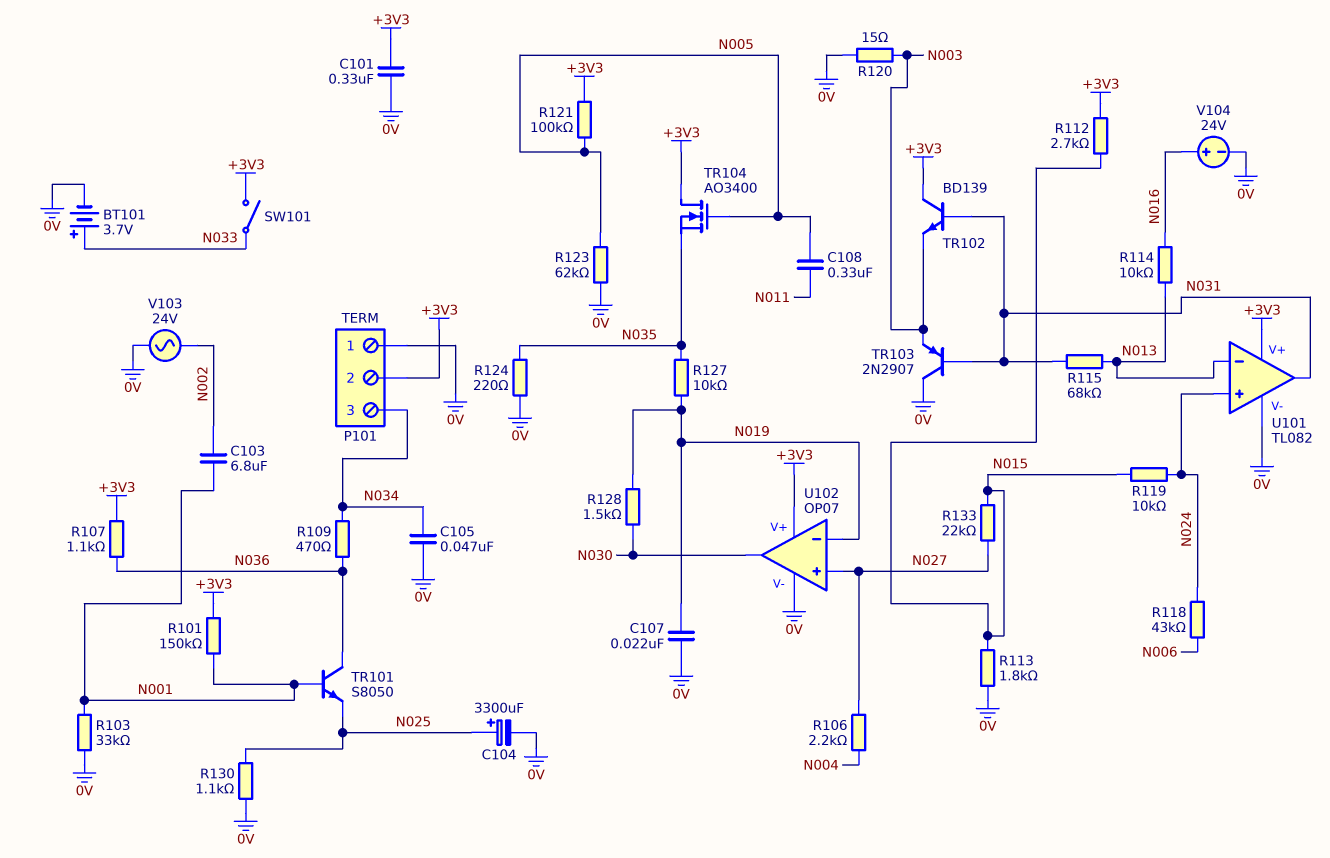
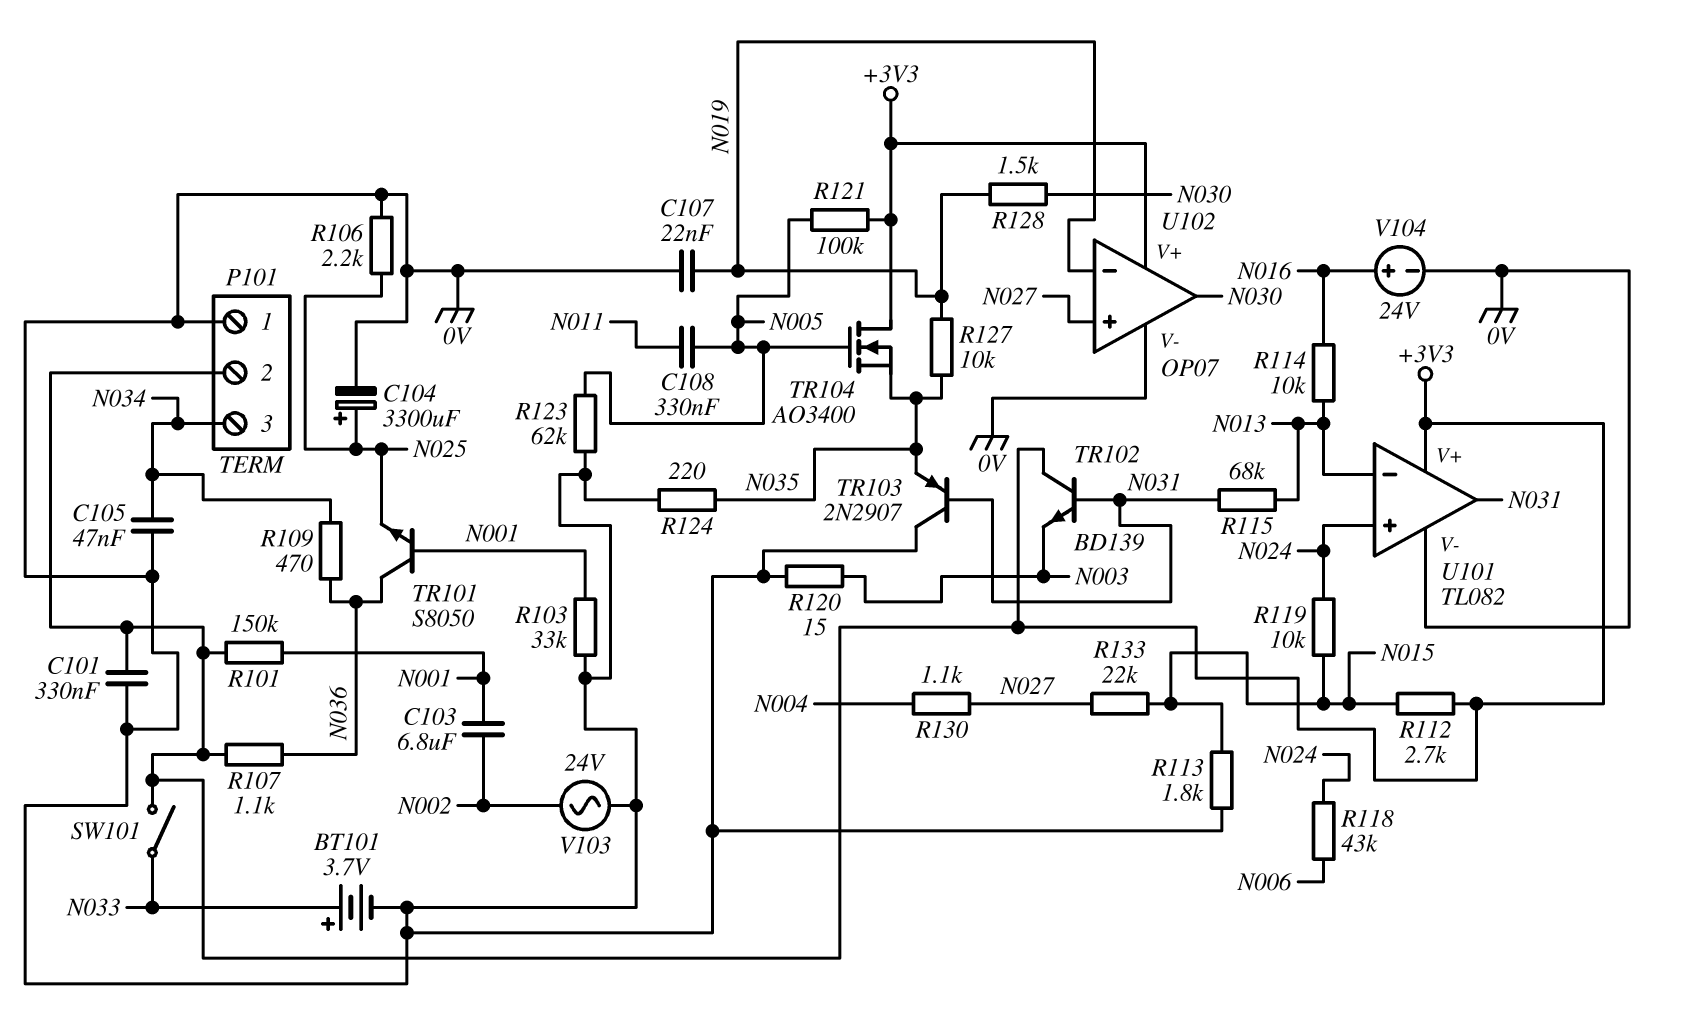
R106: 2.2k (N004, N027) -> 2.2k (0V, N025)
R130: 1.1k (0V, N025) -> 1.1k (N004, N027)
TR103: PNP 2N2907 (B N031, C 0V, E N003) -> PNP 2N2907 (B N031, C 0V, E N035)

